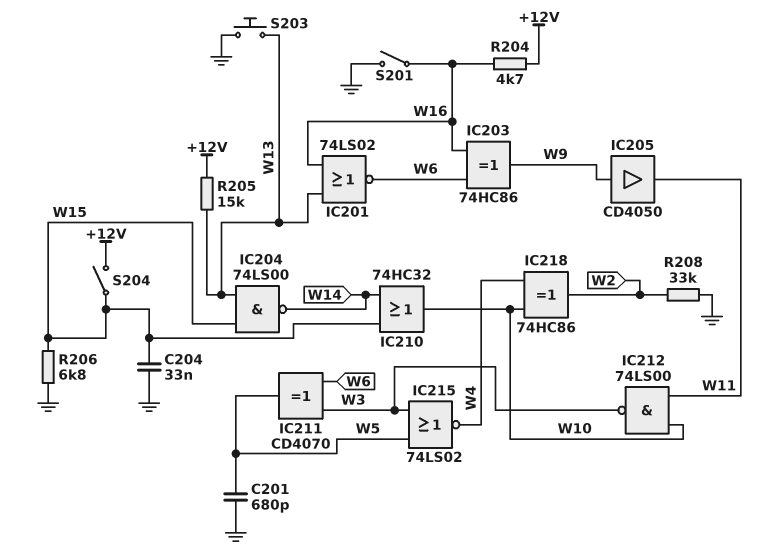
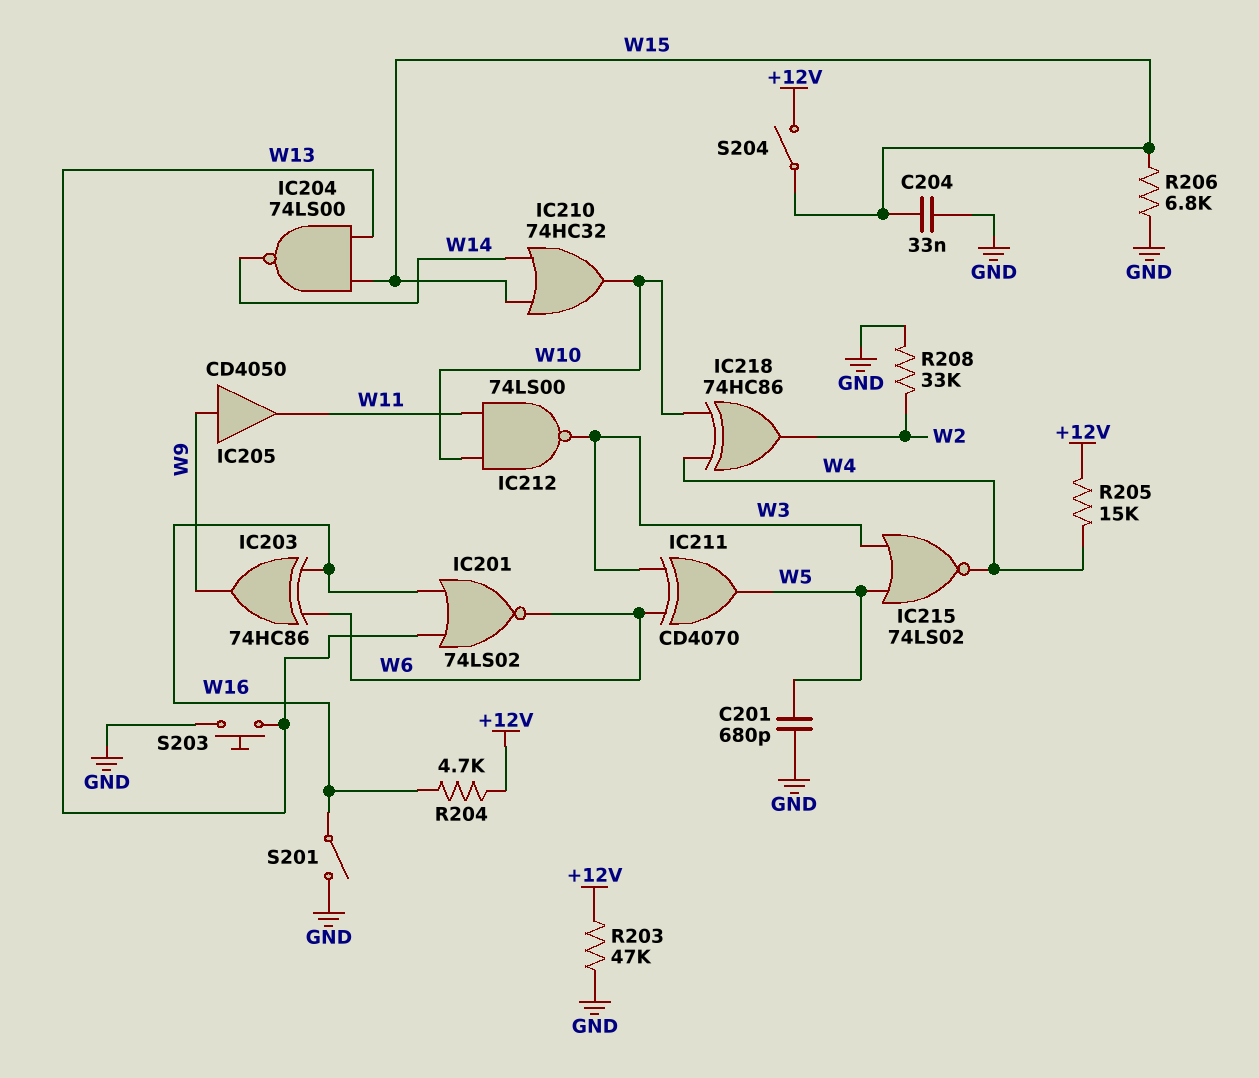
R203: none -> 47k (+12V, GND)
R205: 15k (+12V, W13) -> 15k (+12V, W4)

